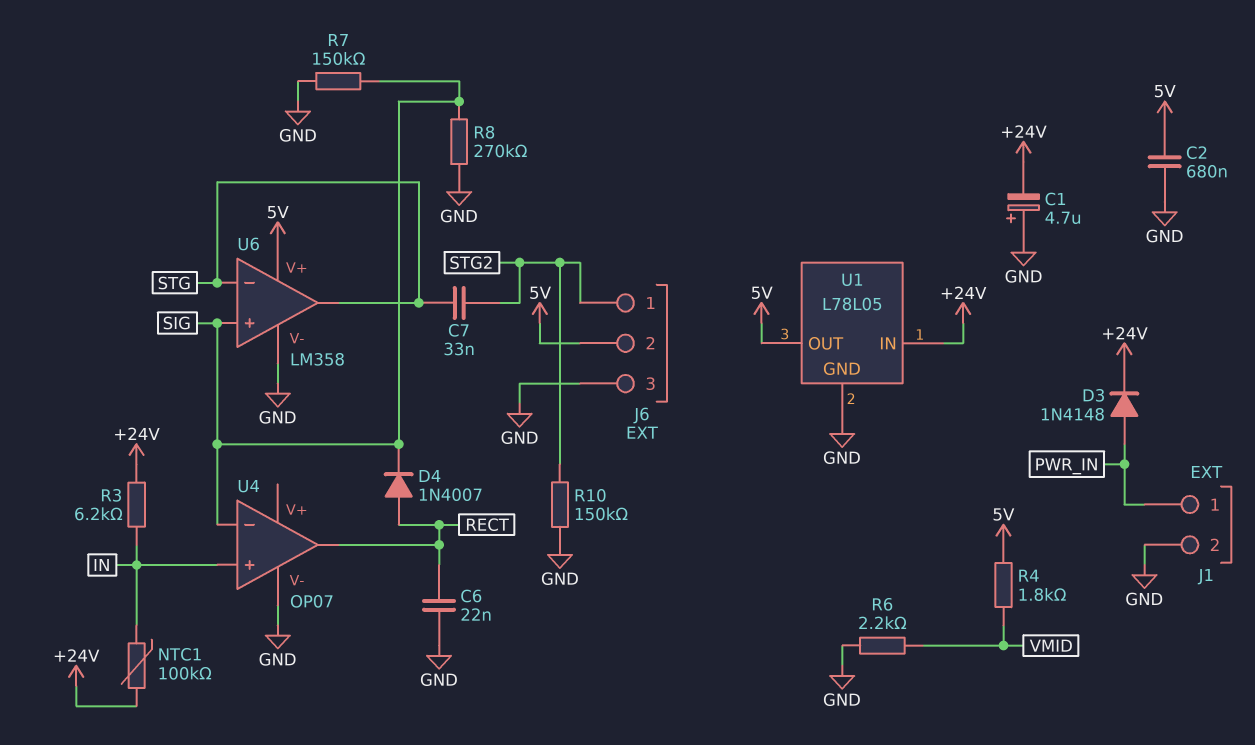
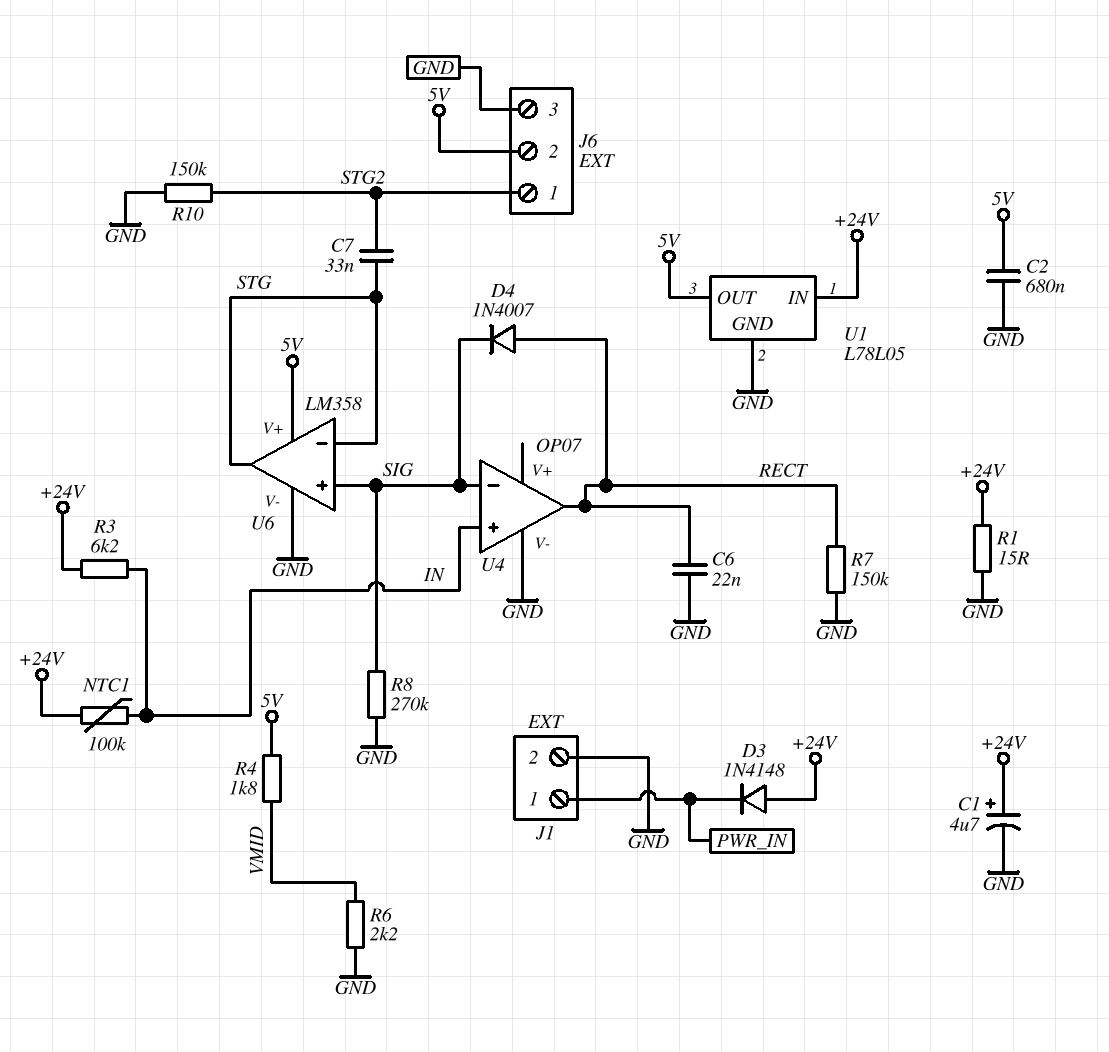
C1: 4.7uF (plus GND, minus +24V) -> 4.7uF (plus +24V, minus GND)
D3: diode 1N4148 (A PWR_IN, K +24V) -> diode 1N4148 (A +24V, K PWR_IN)
R1: none -> 15 (+24V, GND)
R7: 150k (GND, SIG) -> 150k (GND, RECT)

